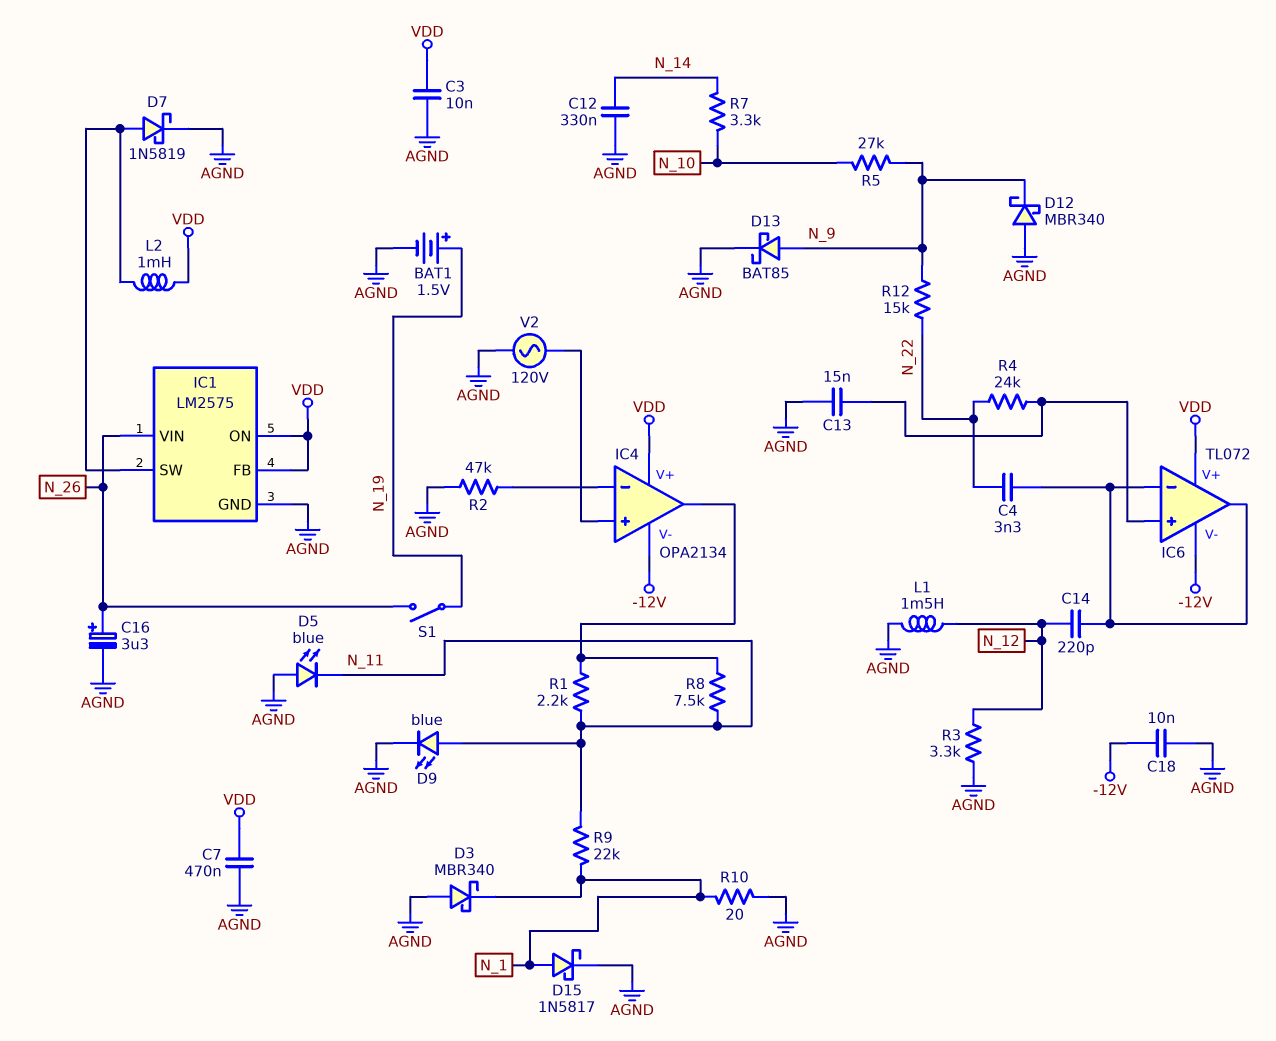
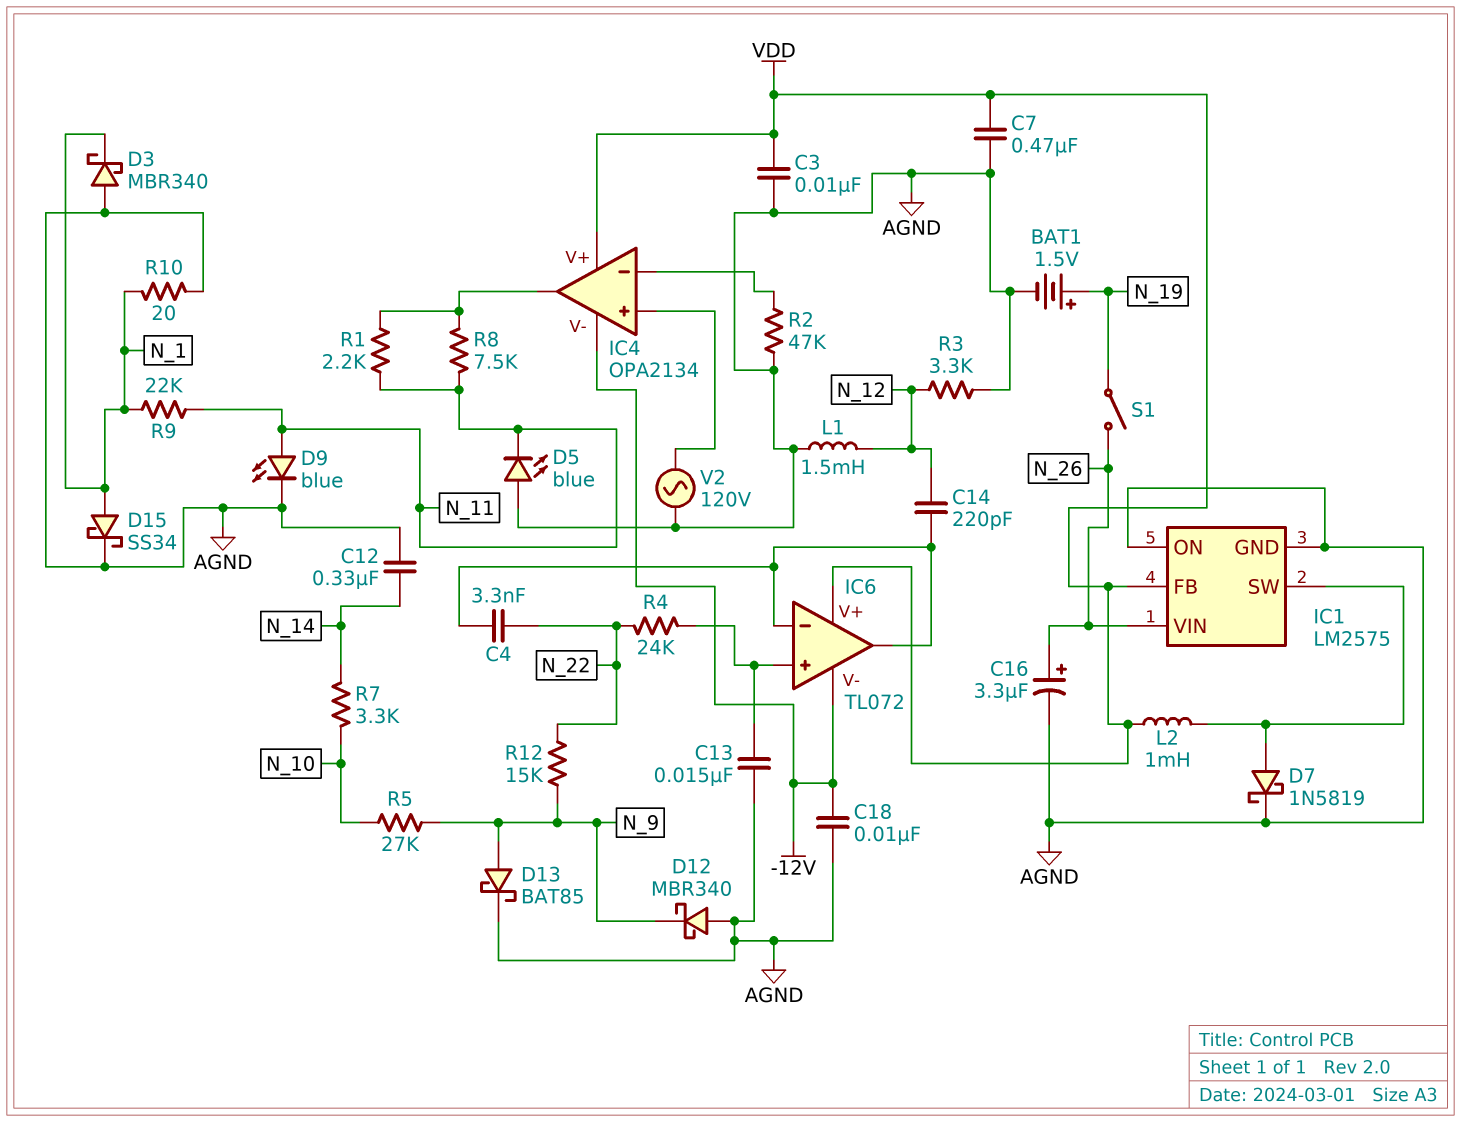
D15: schottky 1N5817 (A N_1, K AGND) -> schottky SS34 (A N_1, K AGND)
IC1 pin ON: VDD -> AGND

